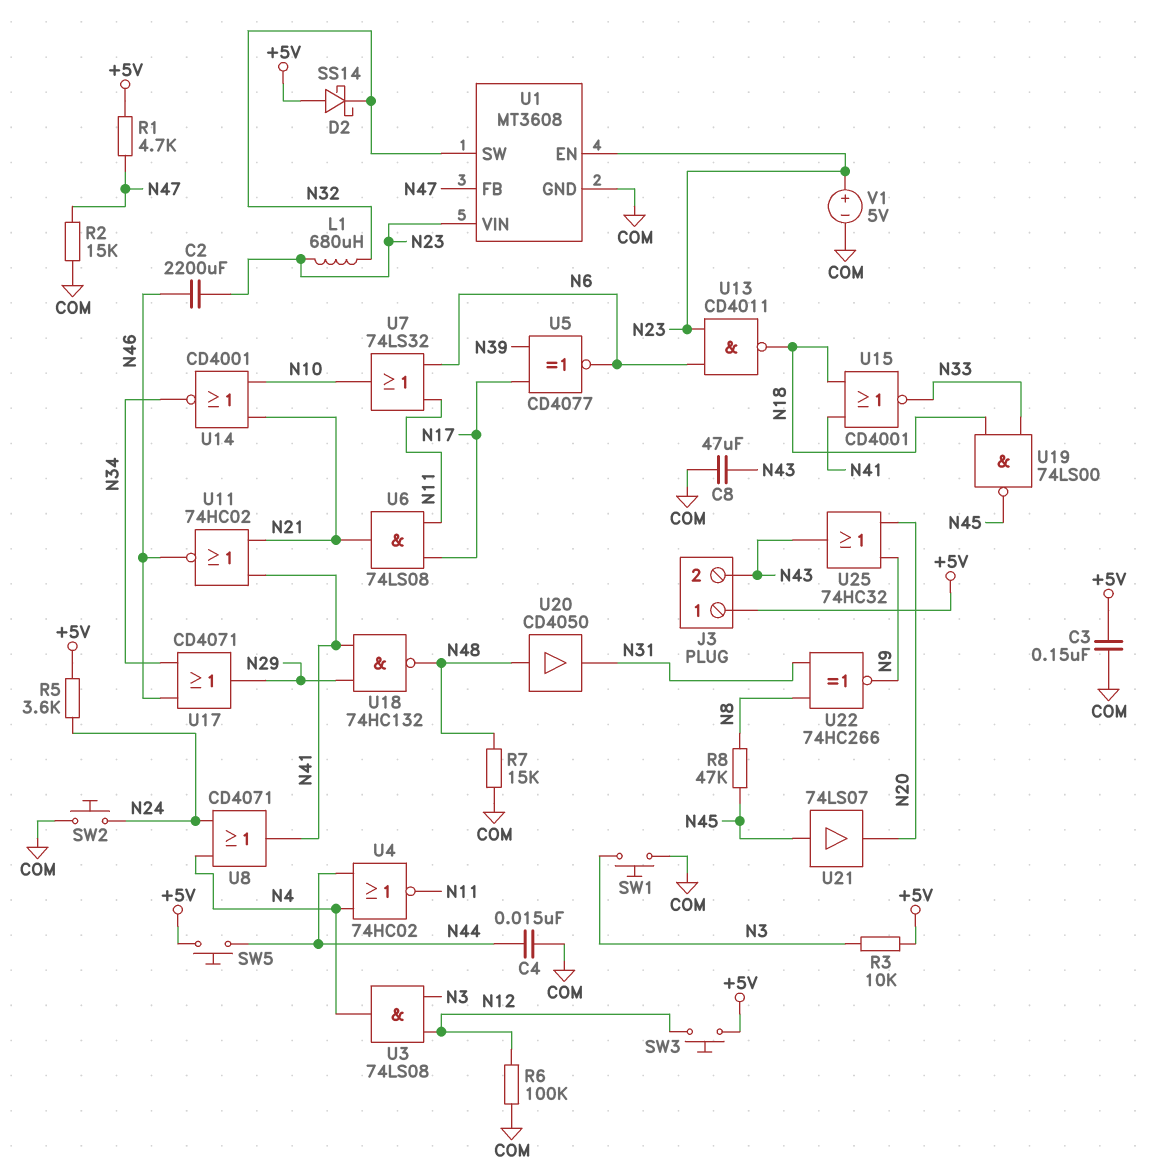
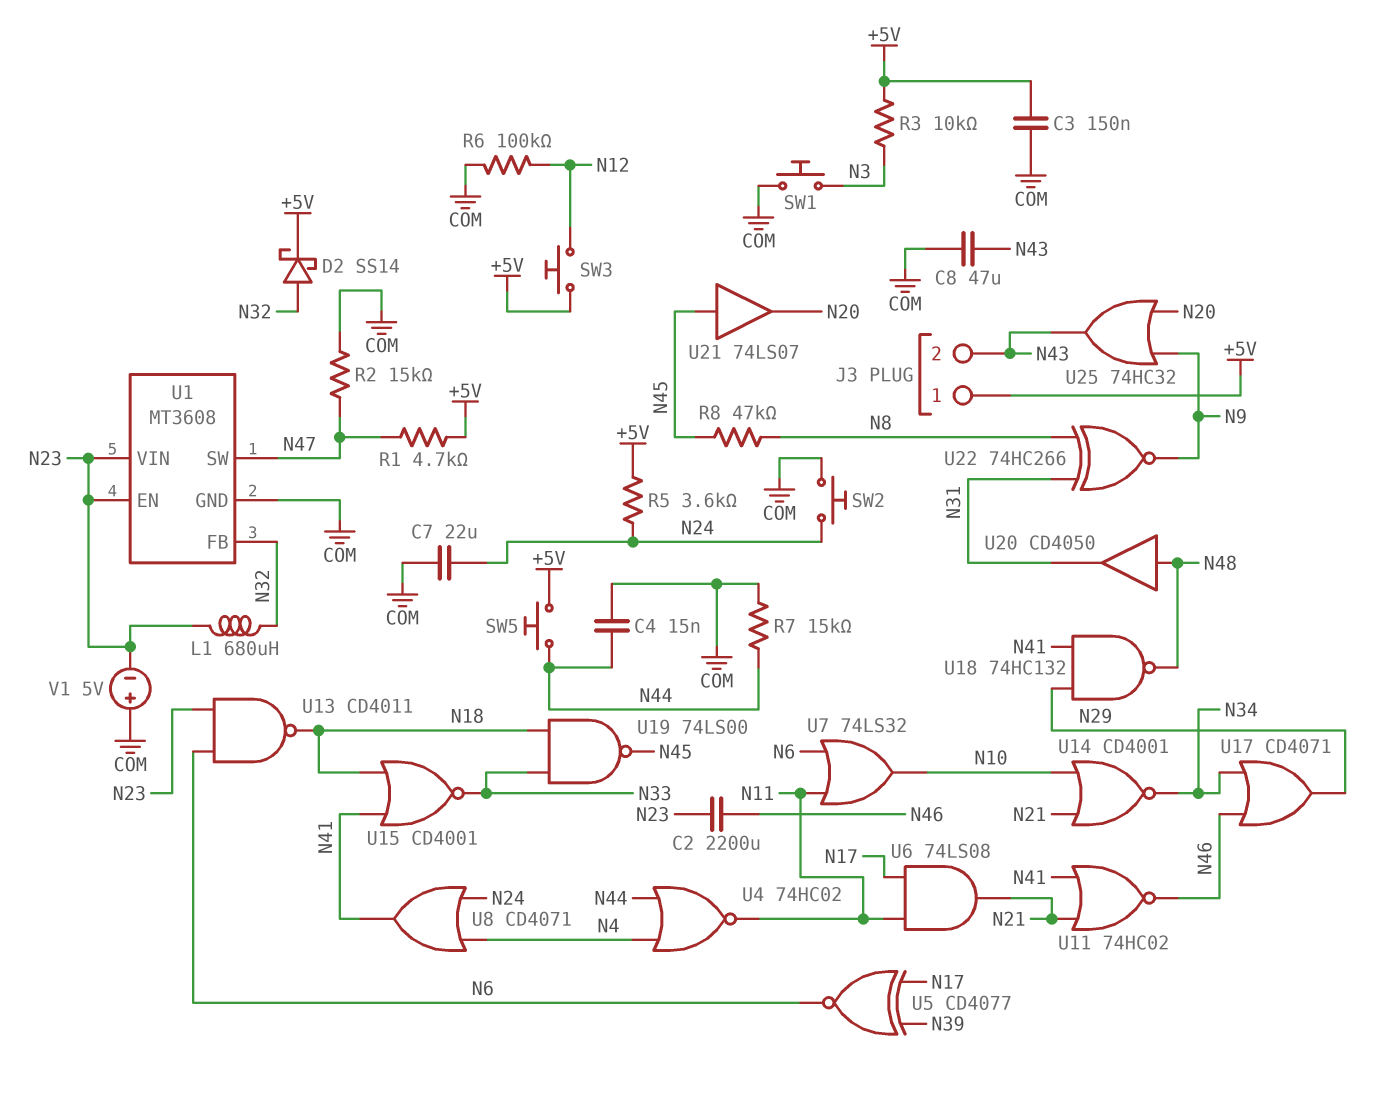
C7: none -> 22uF (COM, N24)
D2: schottky SS14 (A +5V, K N32) -> schottky SS14 (A N32, K +5V)
R7: 15k (COM, N48) -> 15k (COM, N44)
U1 pin FB: N47 -> N32
U1 pin SW: N32 -> N47
U3: AND 74LS08 (in N3, in N12, out N4) -> none
V1: 5V (plus N23, minus COM) -> 5V (plus COM, minus N23)

